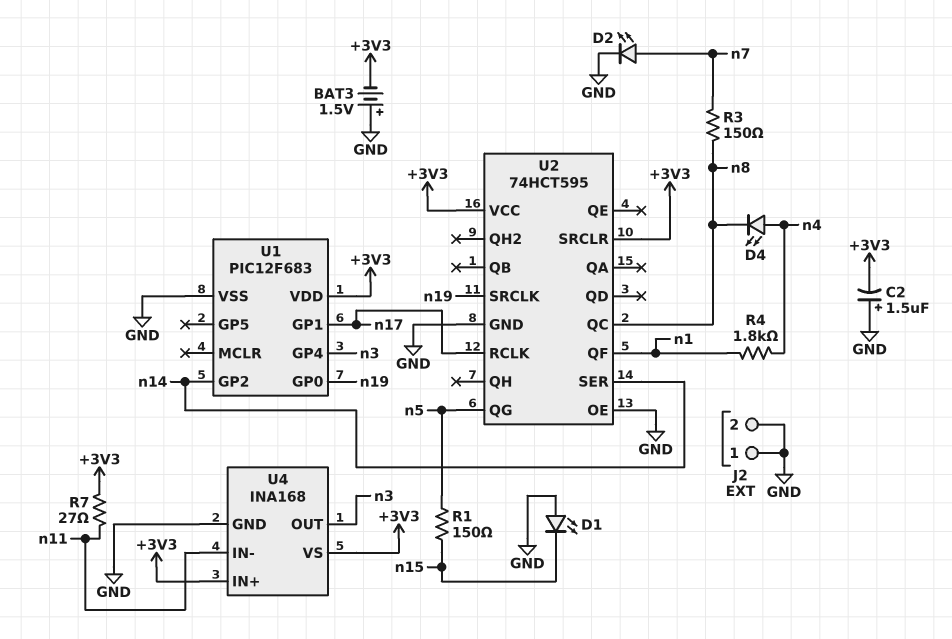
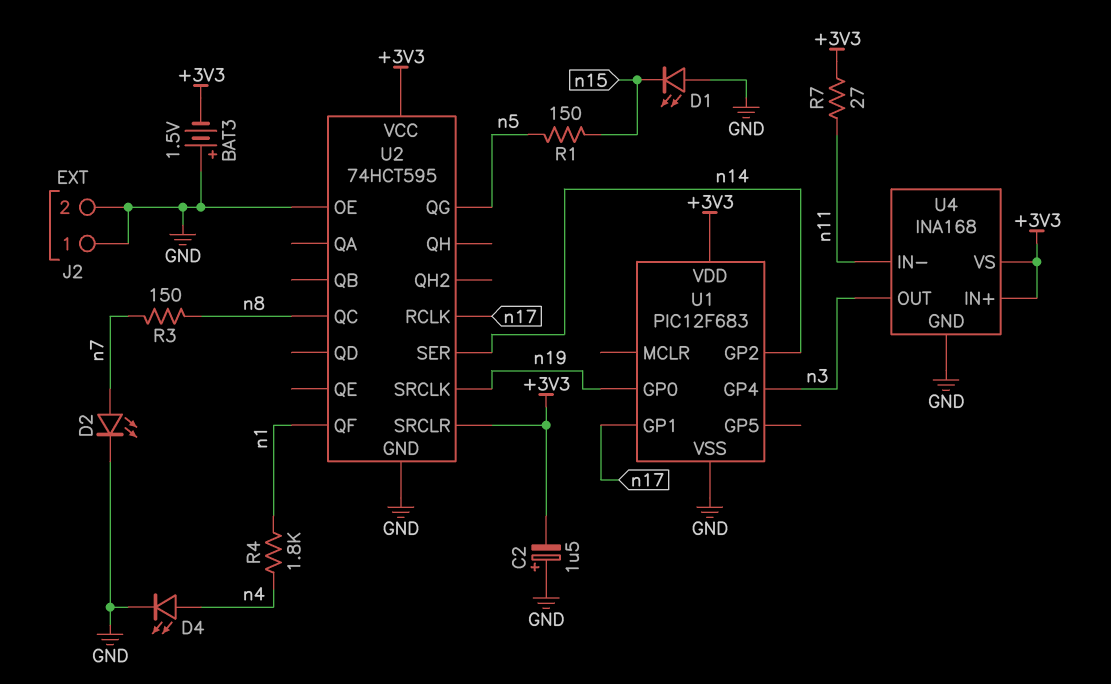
D4: LED (A n4, K n8) -> LED (A n4, K GND)

